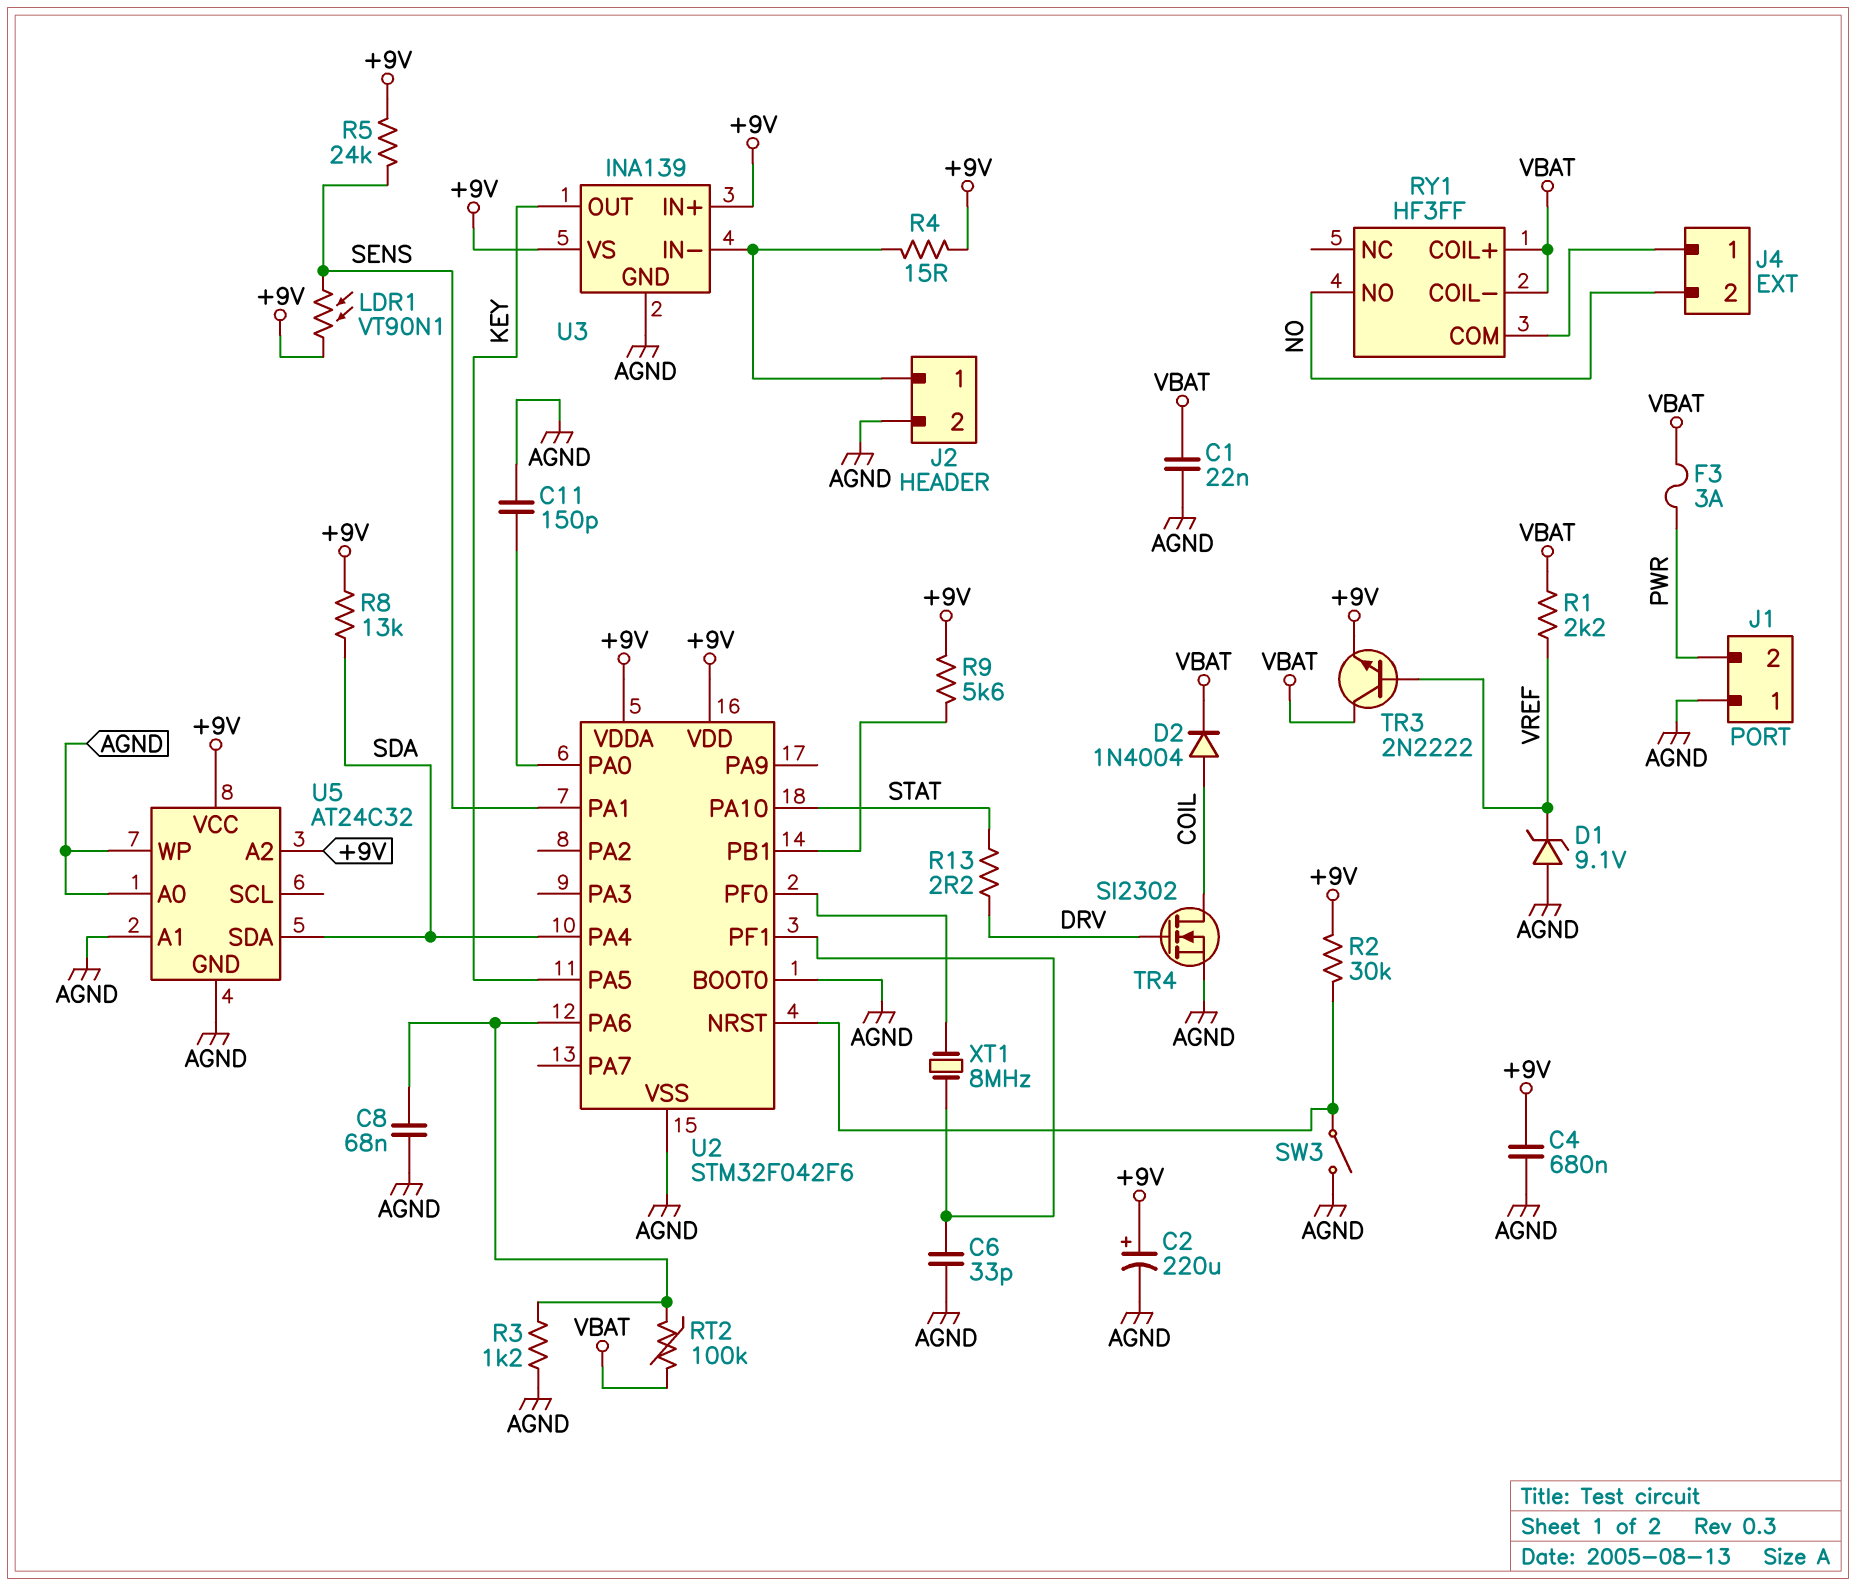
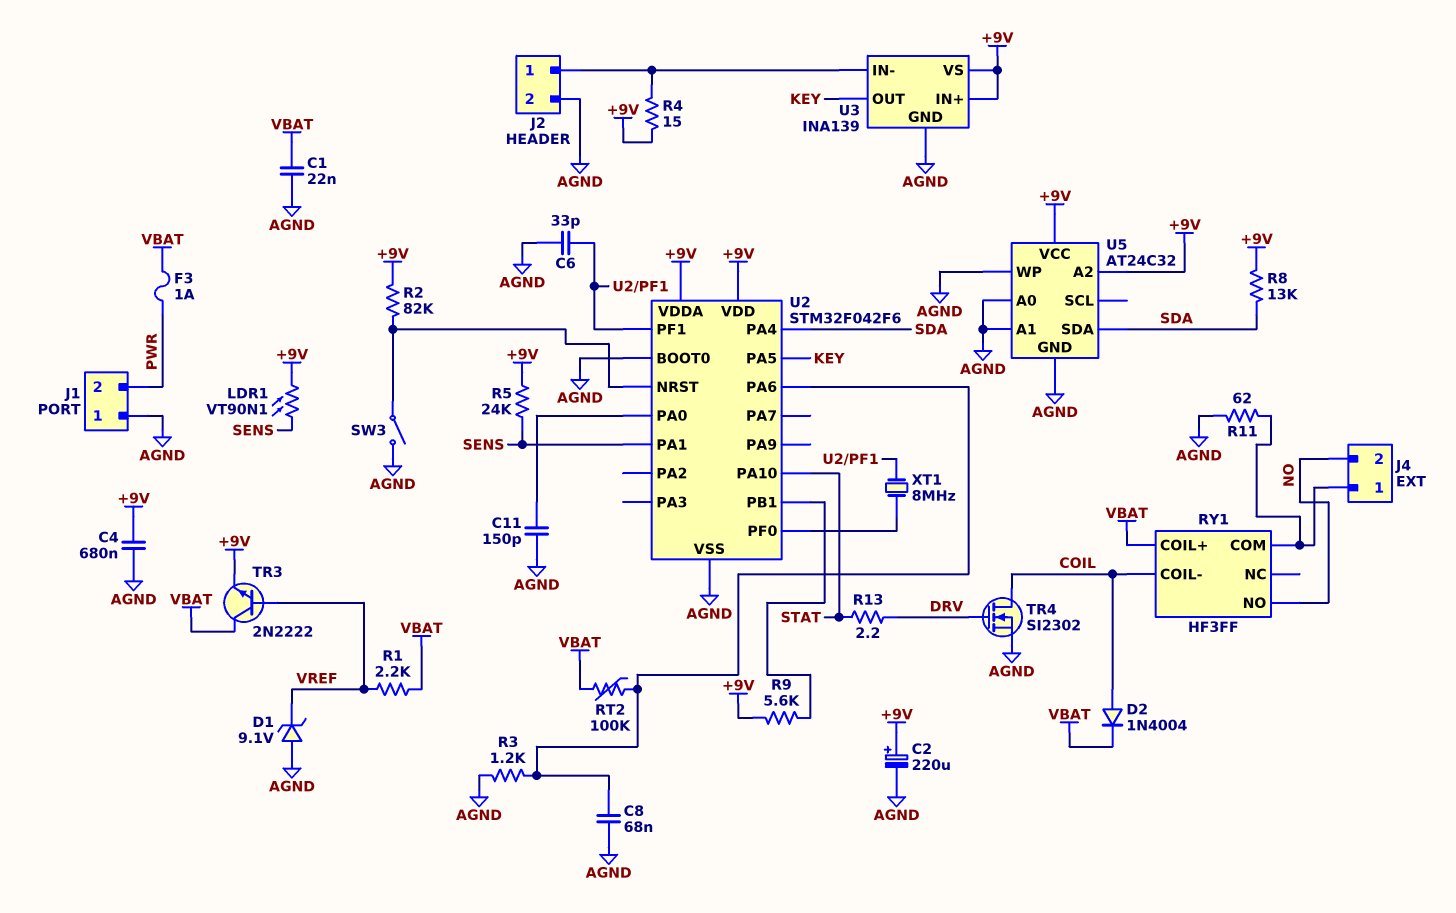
F3: 3A (PWR, VBAT) -> 1A (PWR, VBAT)
R2: 30k (+9V, U2/NRST) -> 82k (+9V, U2/NRST)
R11: none -> 62 (AGND, J4/1)
RY1 pin COIL-: VBAT -> COIL

